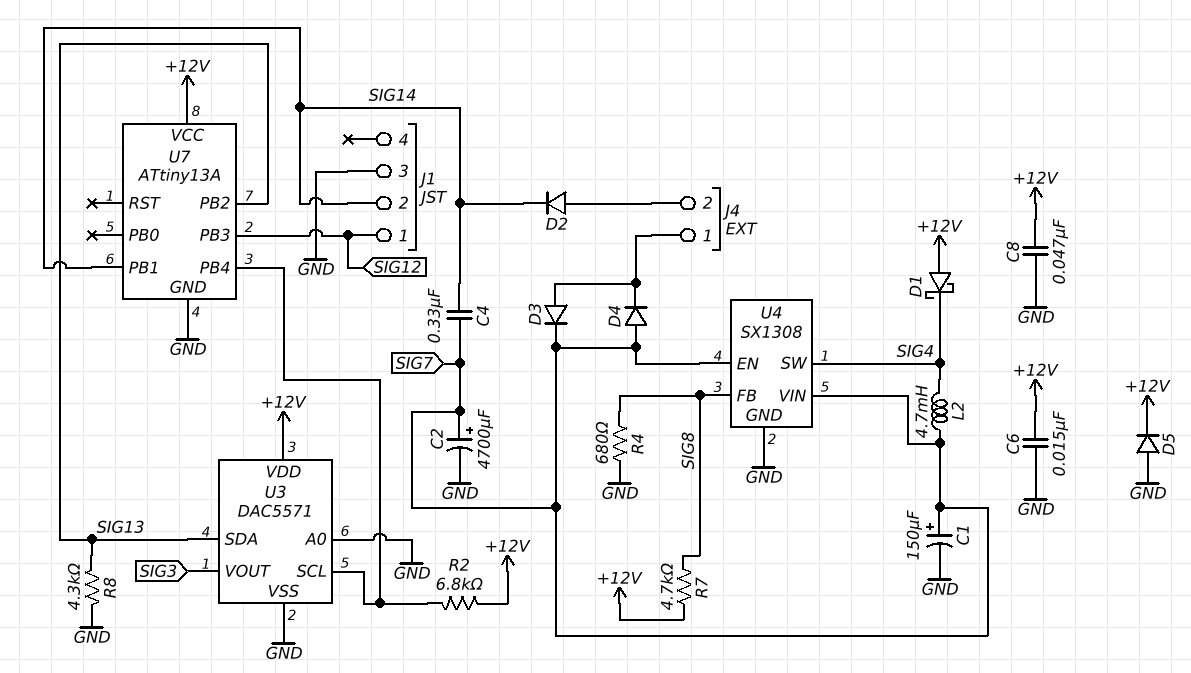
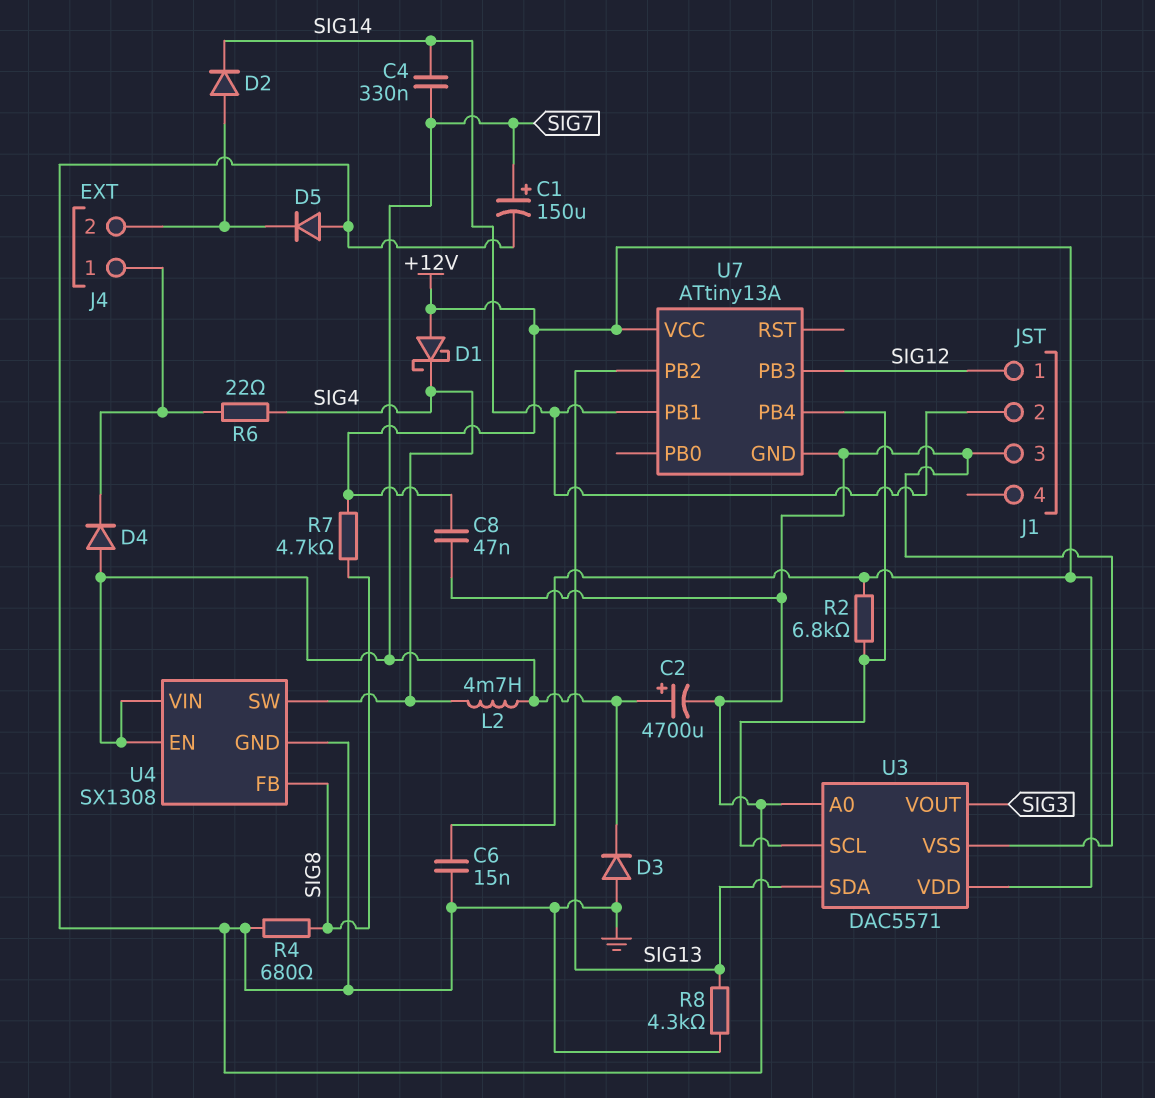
D3: diode (A J4/1, K SIG7) -> diode (A GND, K SIG7)
D5: diode (A GND, K +12V) -> diode (A GND, K J4/2)
R6: none -> 22 (J4/1, SIG4)

